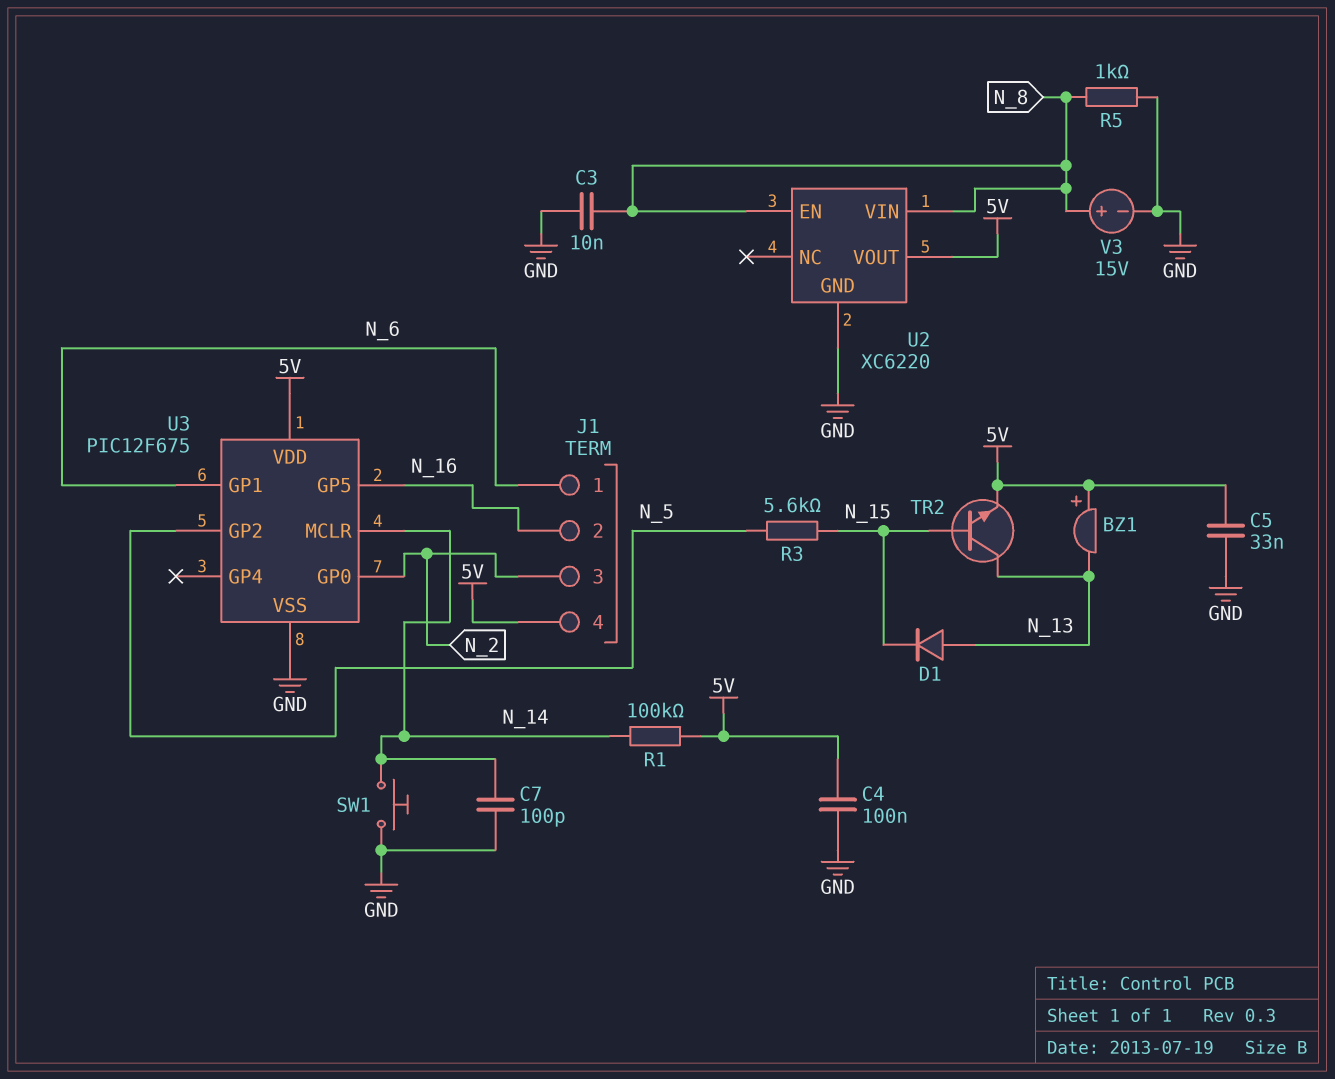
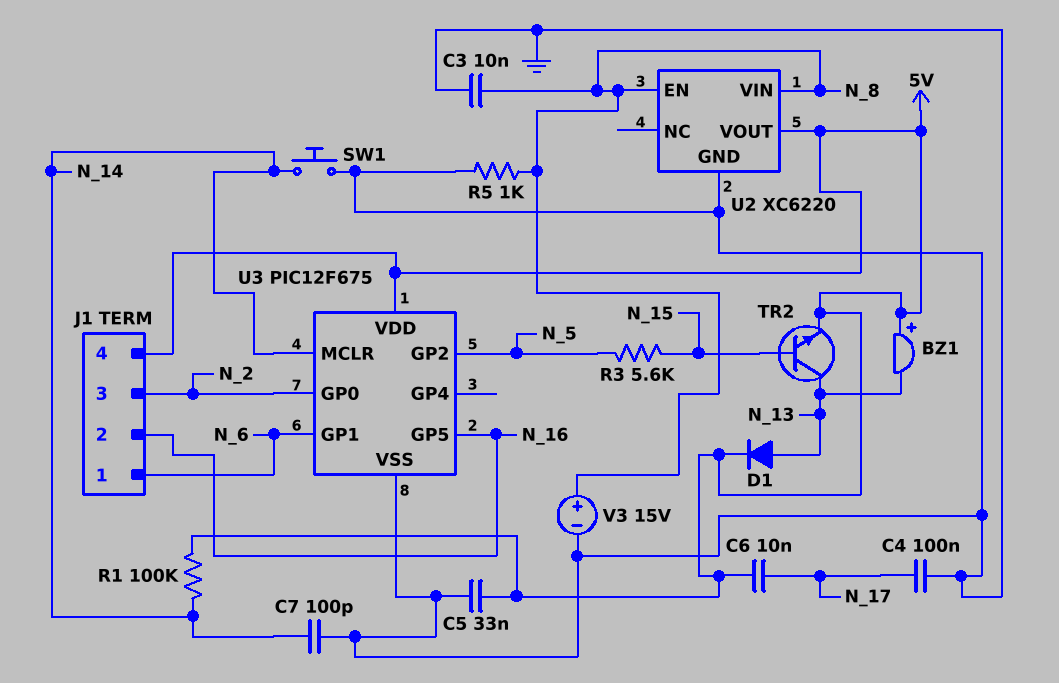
C4: 100nF (5V, GND) -> 100nF (GND, N_17)
C6: none -> 10nF (5V, N_17)
D1: diode (A N_13, K N_15) -> diode (A N_13, K 5V)

